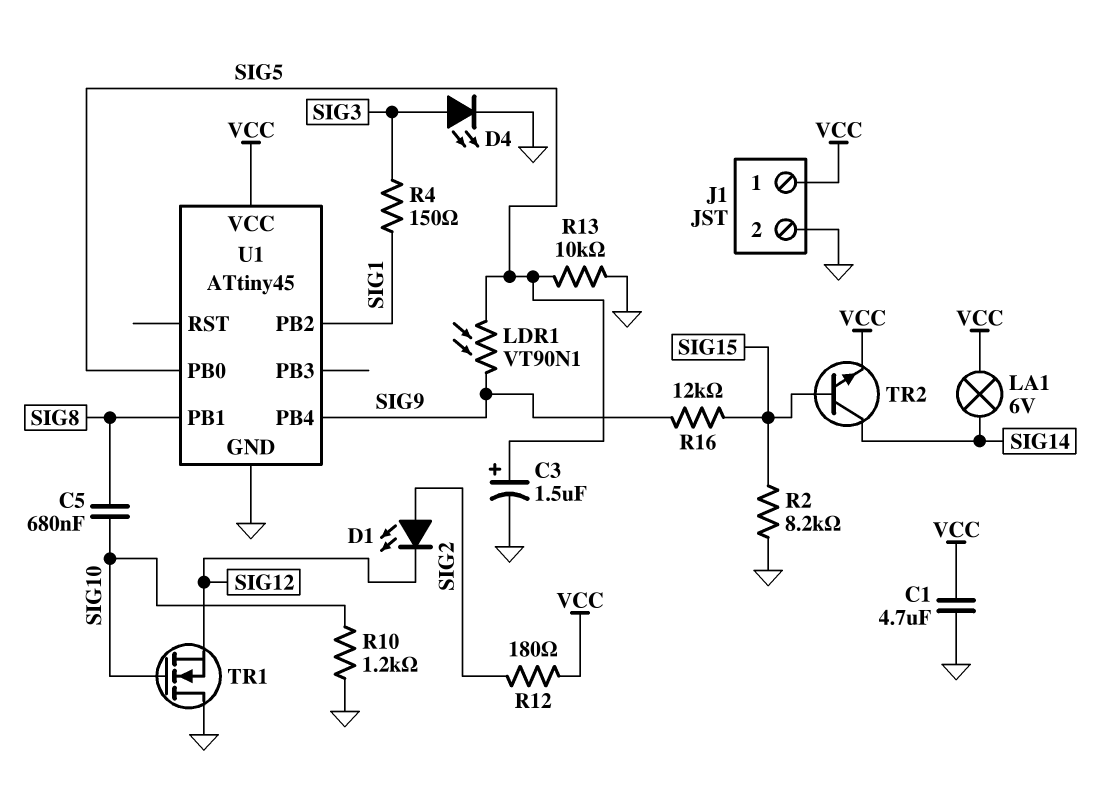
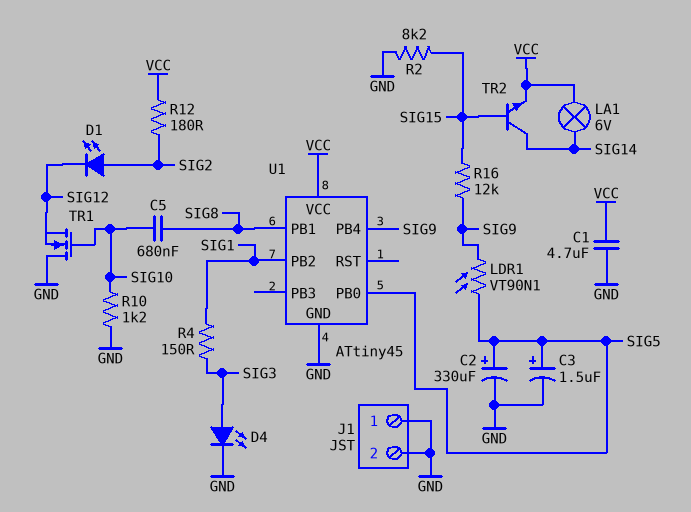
C2: none -> 330uF (plus SIG5, minus GND)
J1 pin 1: VCC -> GND
R13: 10k (GND, SIG5) -> none

